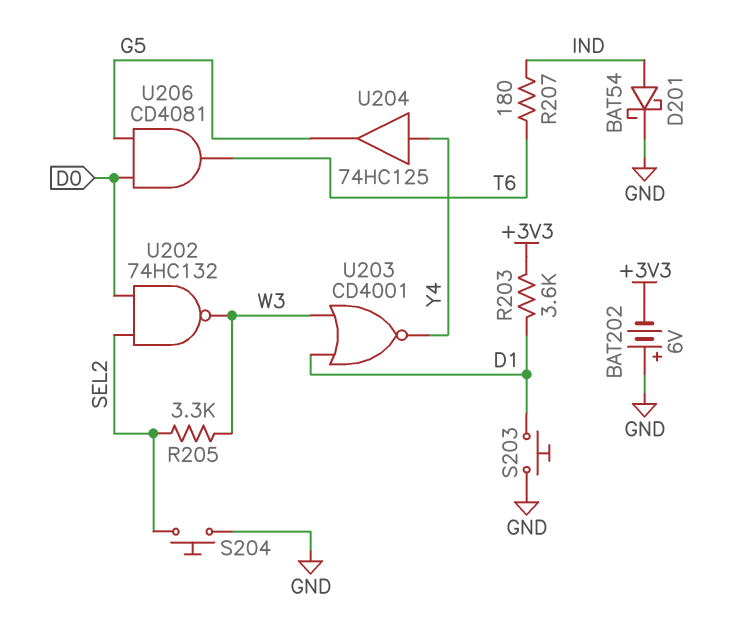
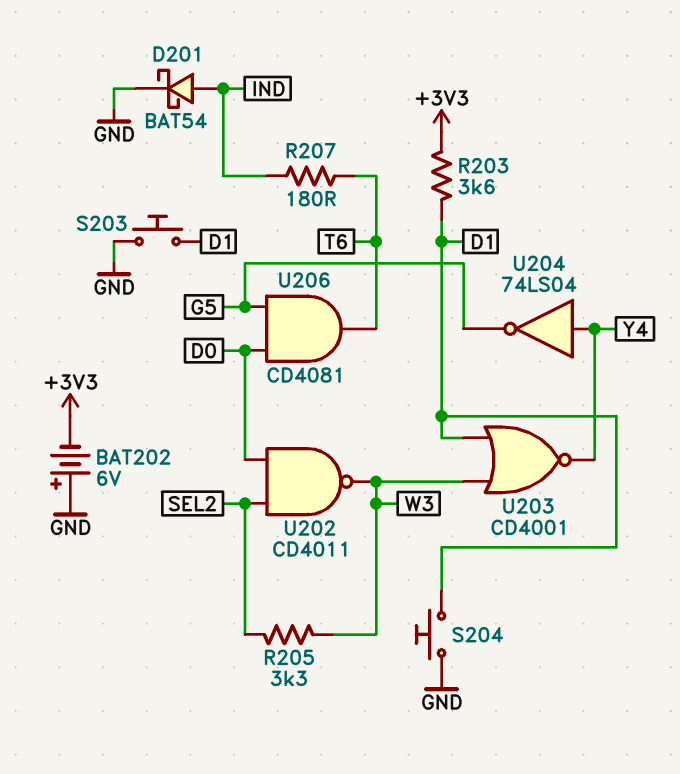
S204: button (GND, SEL2) -> button (D1, GND)
U202: NAND 74HC132 (in D0, in SEL2, out W3) -> NAND CD4011 (in D0, in SEL2, out W3)
U204: buffer 74HC125 (in Y4, out G5) -> NOT 74LS04 (in Y4, out G5)

